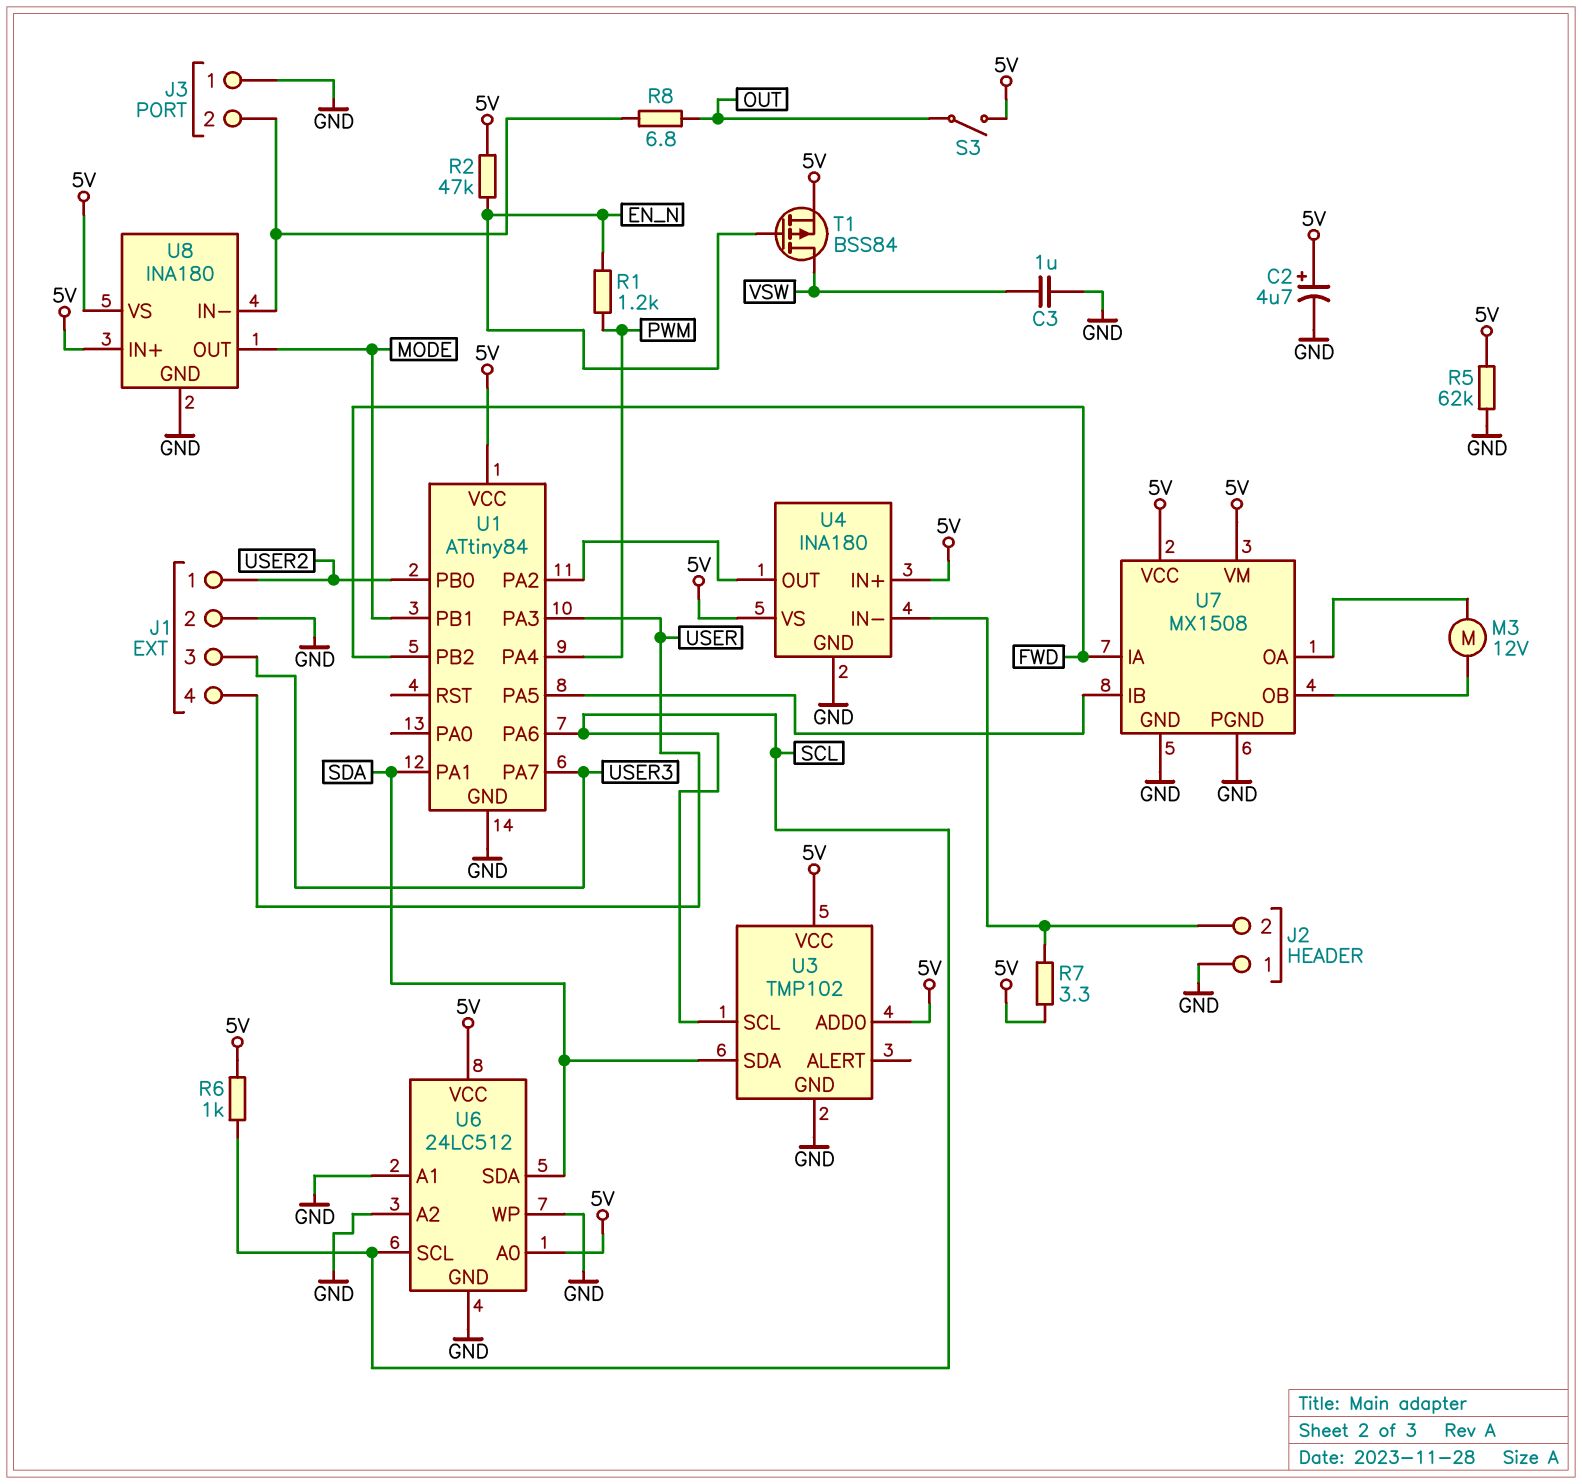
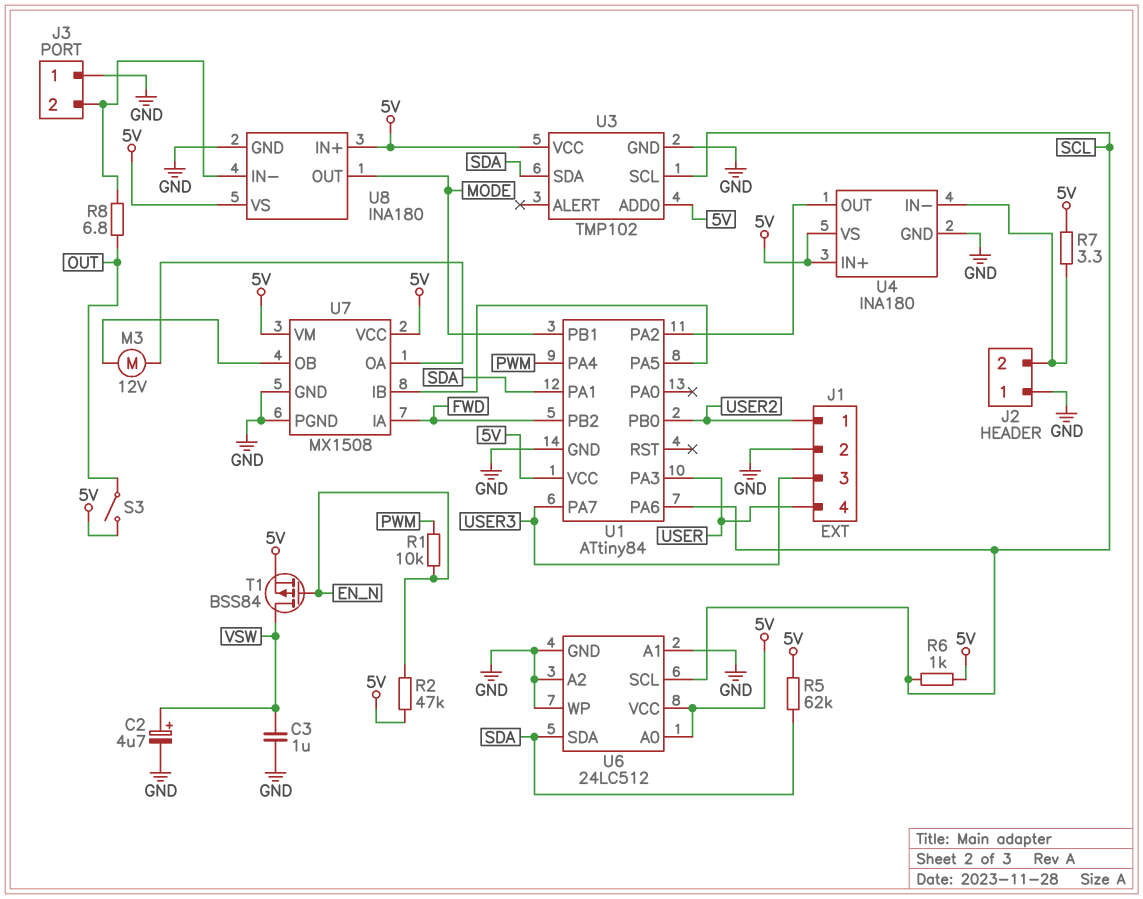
C2: 4.7uF (plus 5V, minus GND) -> 4.7uF (plus VSW, minus GND)
R1: 1.2k (EN_N, PWM) -> 10k (EN_N, PWM)
R5: 62k (5V, GND) -> 62k (5V, SDA)

